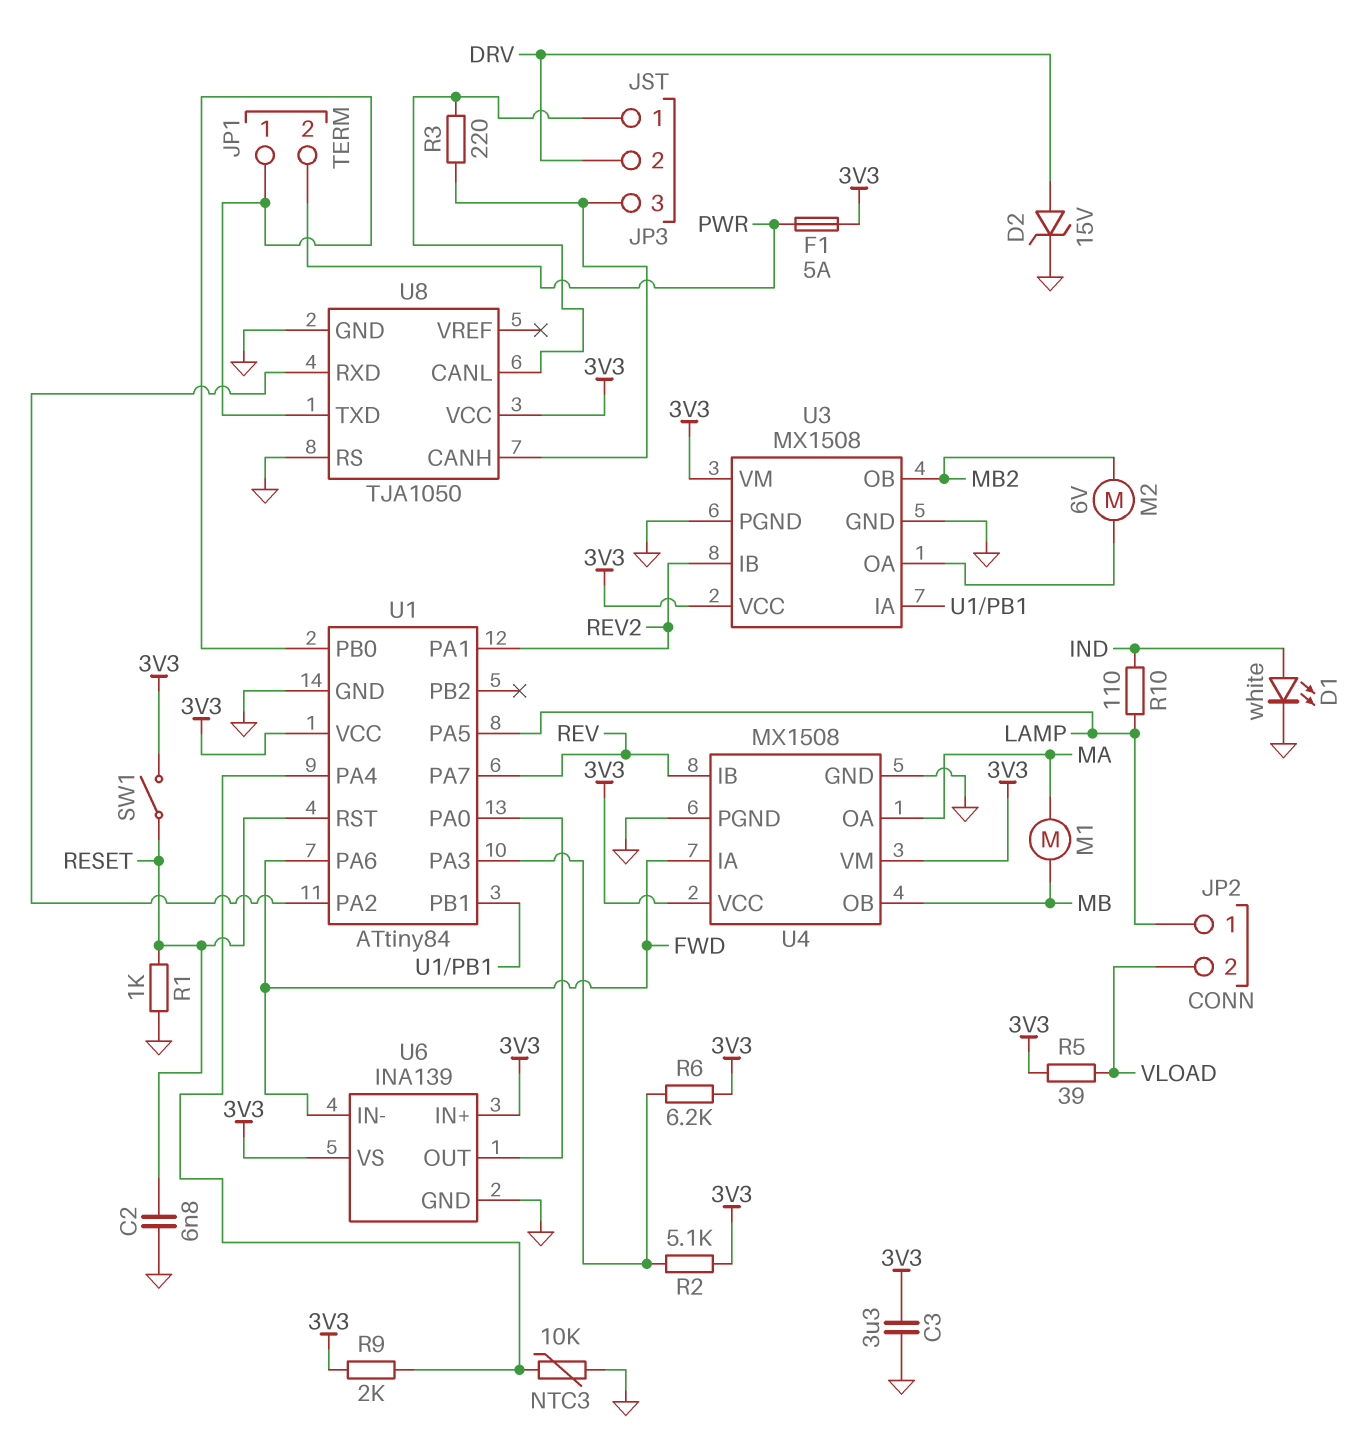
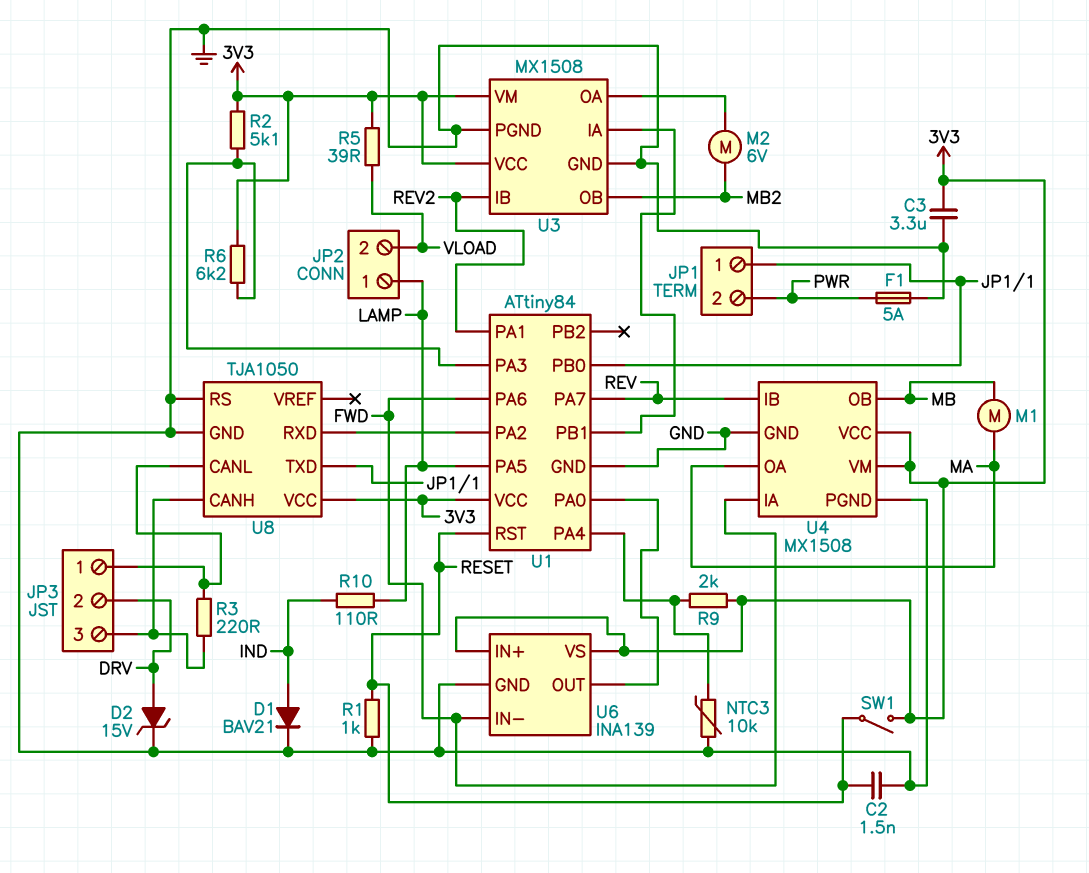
C2: 6.8nF (GND, RESET) -> 1.5nF (GND, RESET)
D1: LED white (A IND, K GND) -> diode BAV21 (A IND, K GND)
F1: 5A (3V3, PWR) -> 5A (GND, PWR)

